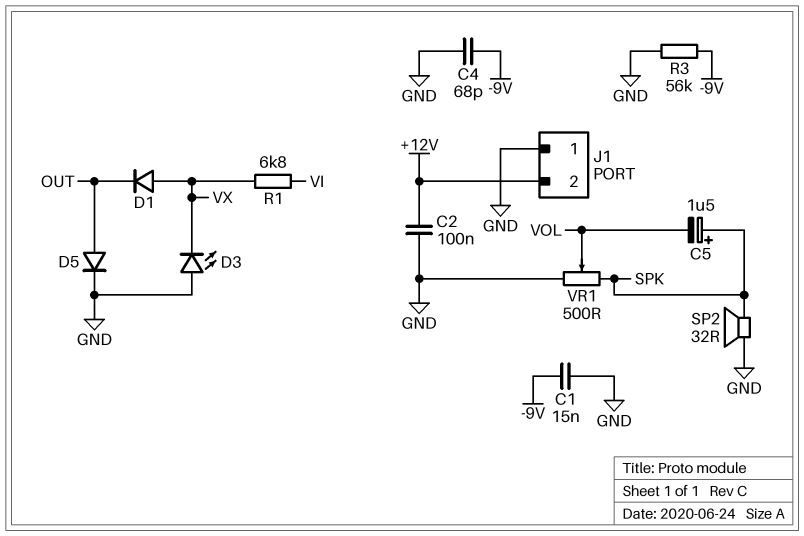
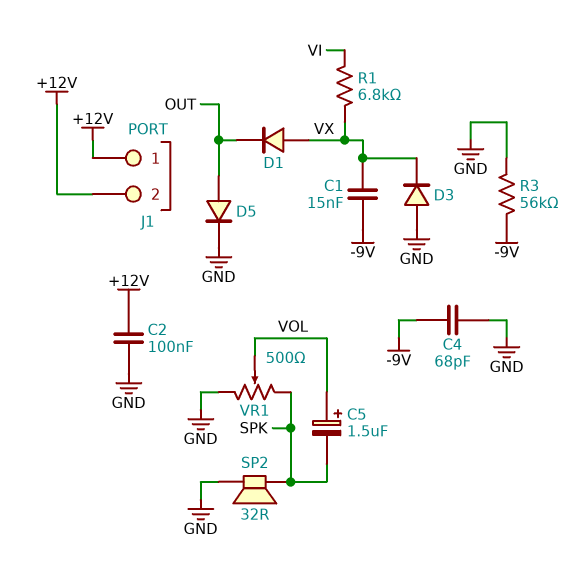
C1: 15nF (-9V, GND) -> 15nF (-9V, VX)
C5: 1.5uF (plus SPK, minus VOL) -> 1.5uF (plus VOL, minus SPK)
D3: LED (A GND, K VX) -> diode (A GND, K VX)
J1 pin 1: GND -> +12V

